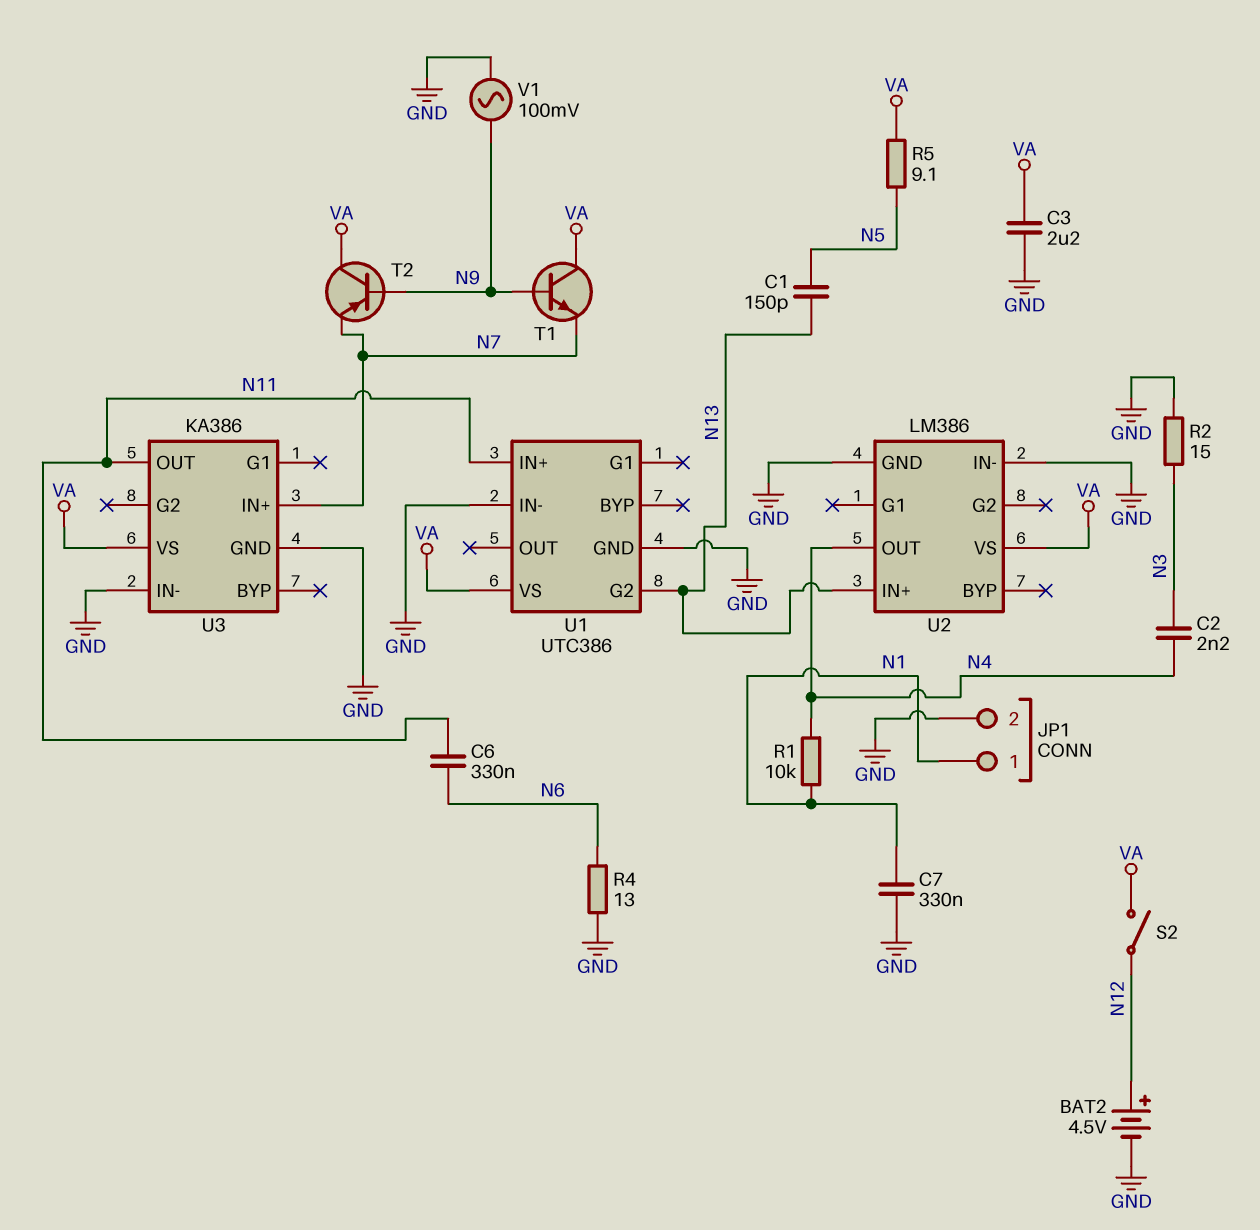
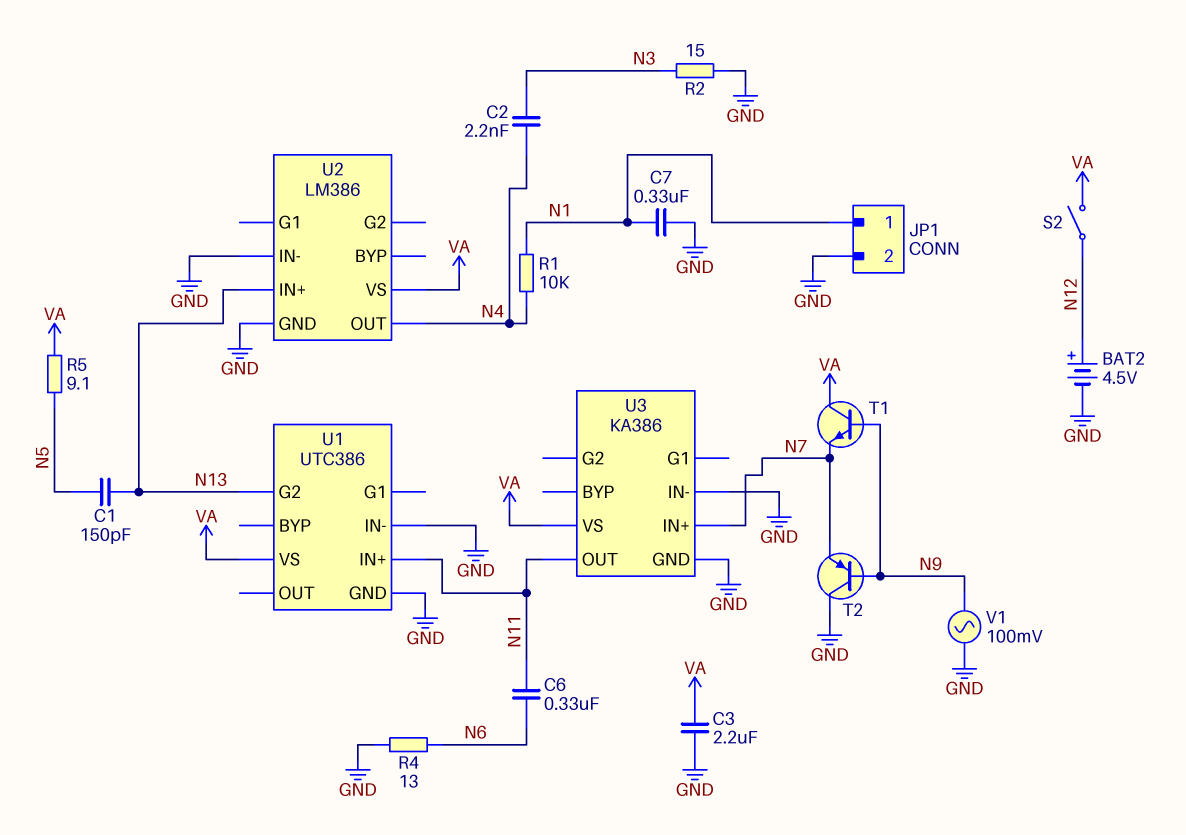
T2: PNP (B N9, C VA, E N7) -> PNP (B N9, C GND, E N7)

